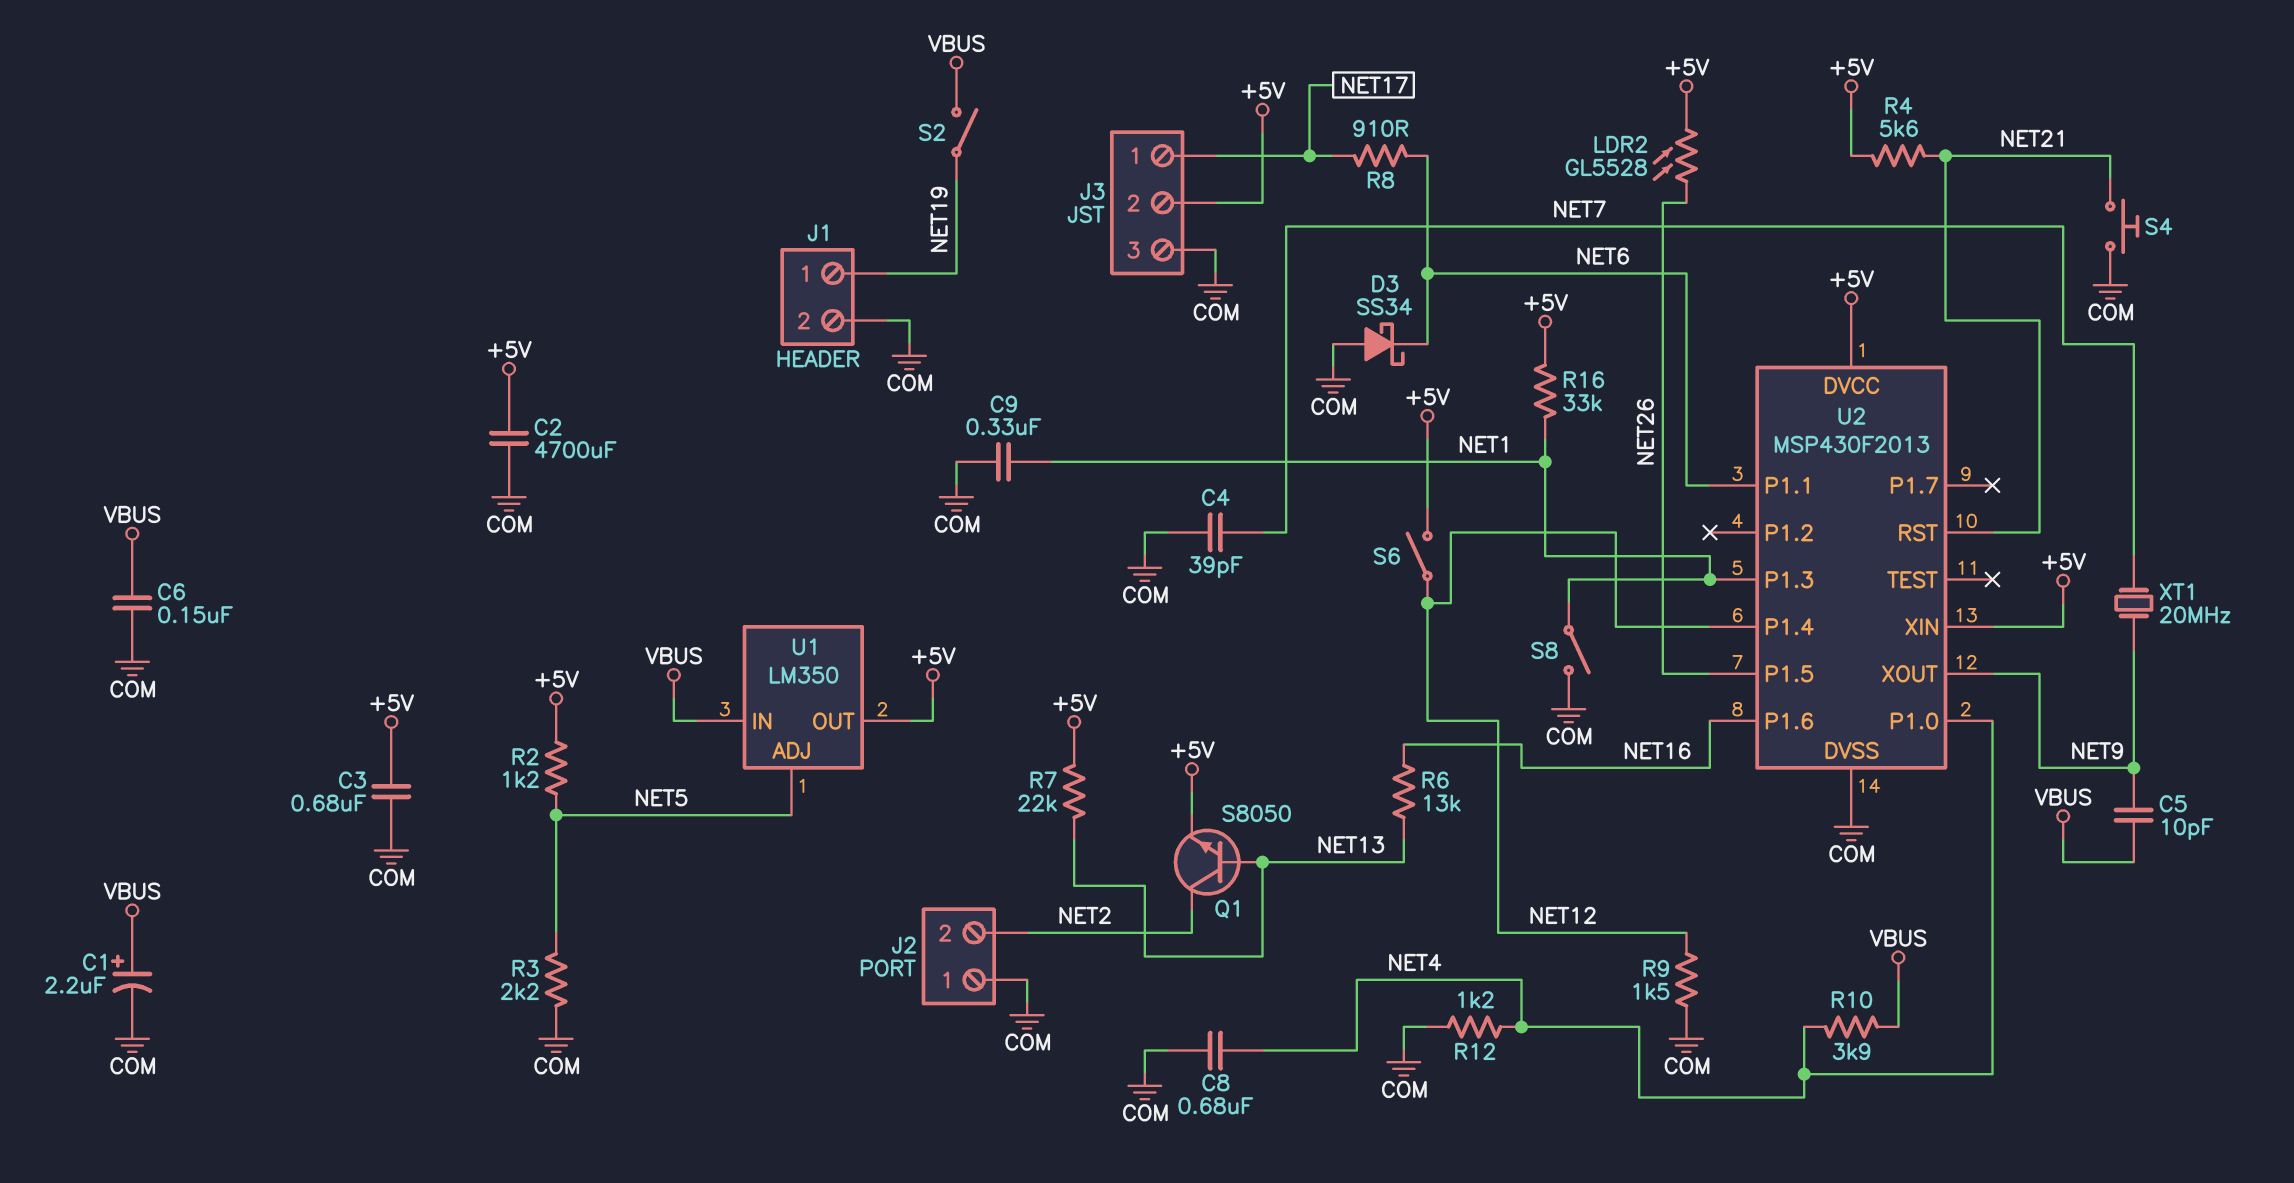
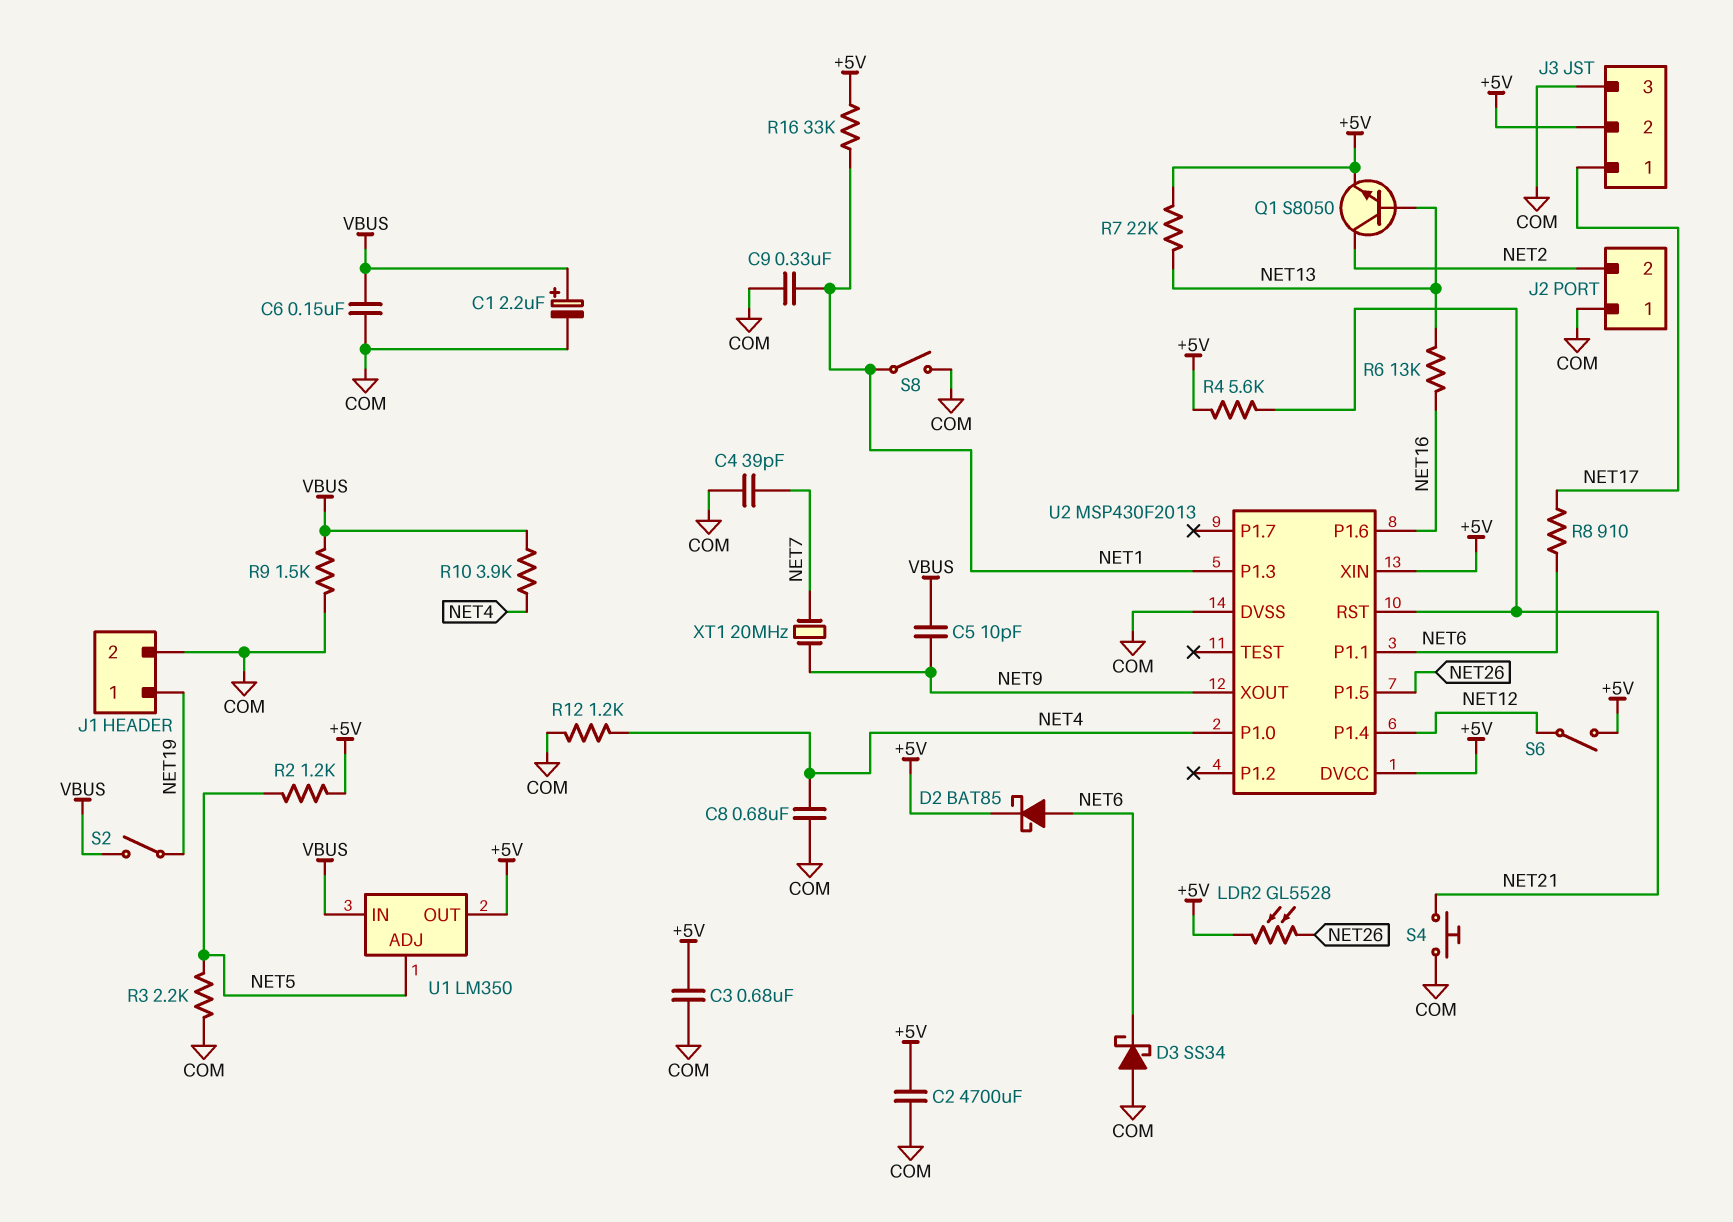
D2: none -> schottky BAT85 (A NET6, K +5V)
R9: 1.5k (COM, NET12) -> 1.5k (COM, VBUS)

